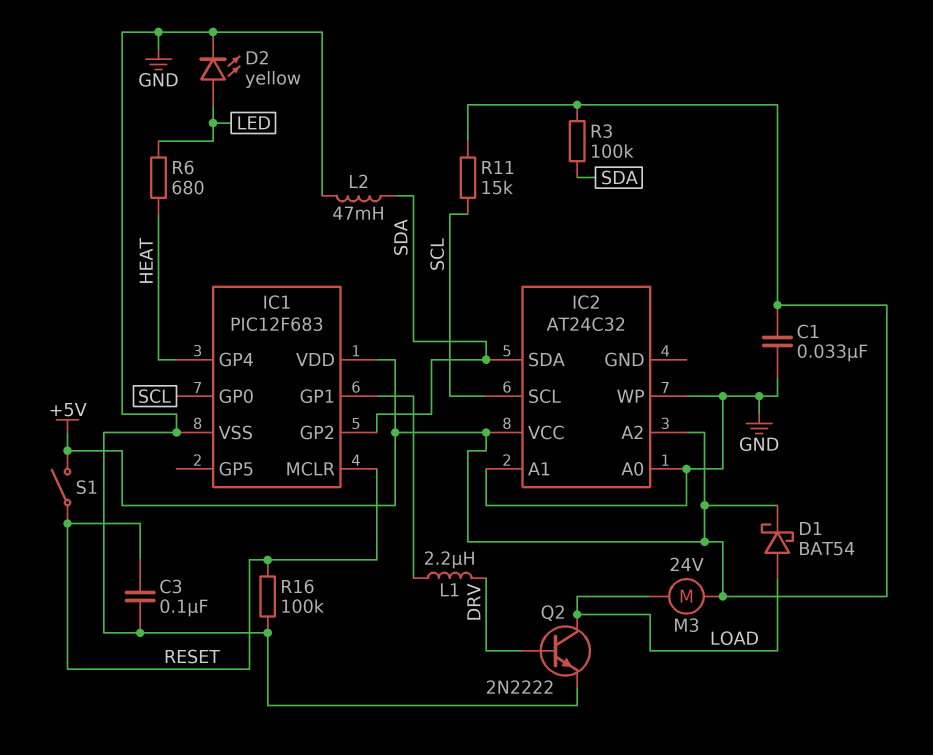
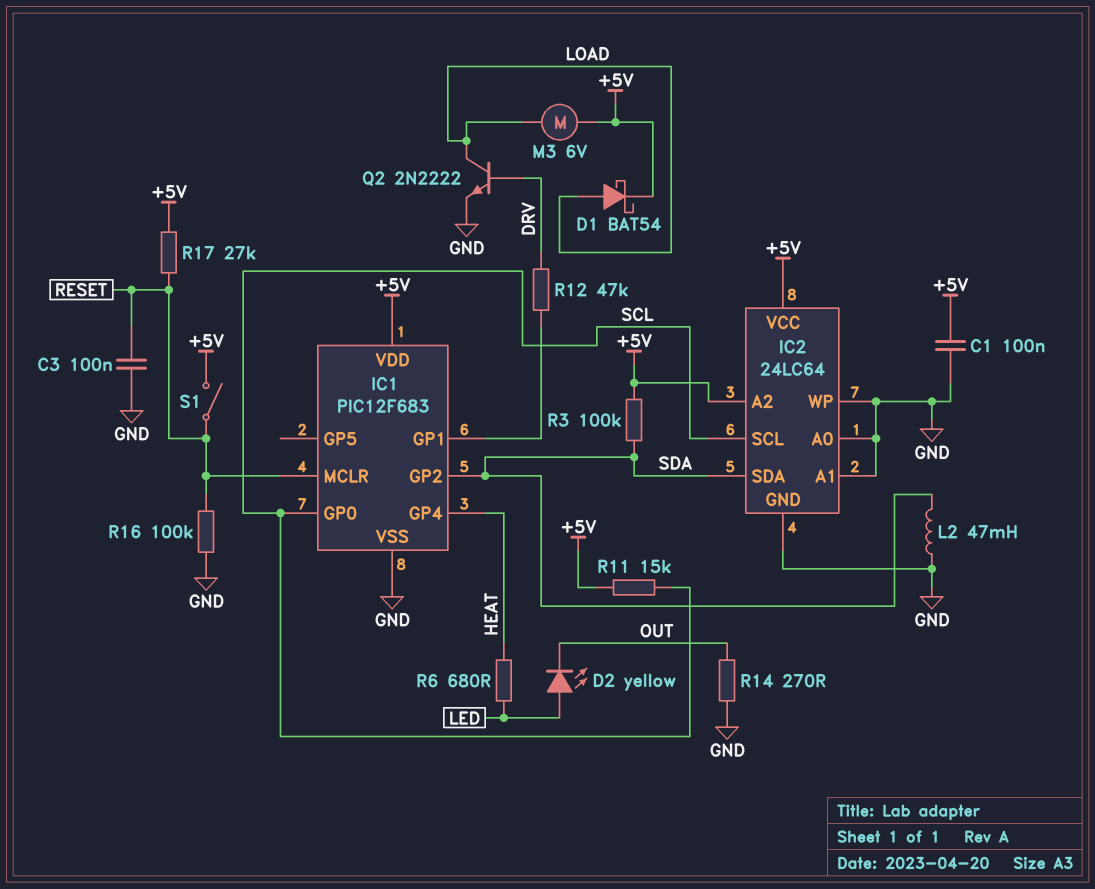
C1: 33nF (+5V, GND) -> 100nF (+5V, GND)
D2: LED yellow (A LED, K GND) -> LED yellow (A LED, K OUT)
IC2: AT24C32 -> 24LC64
IC2 pin GND: none -> GND
L1: 2.2uH (DRV, IC1/GP1) -> none
M3: motor 24V (+5V, LOAD) -> motor 6V (+5V, LOAD)
R12: none -> 47k (DRV, IC1/GP1)
R14: none -> 270 (GND, OUT)
R17: none -> 27k (+5V, RESET)

